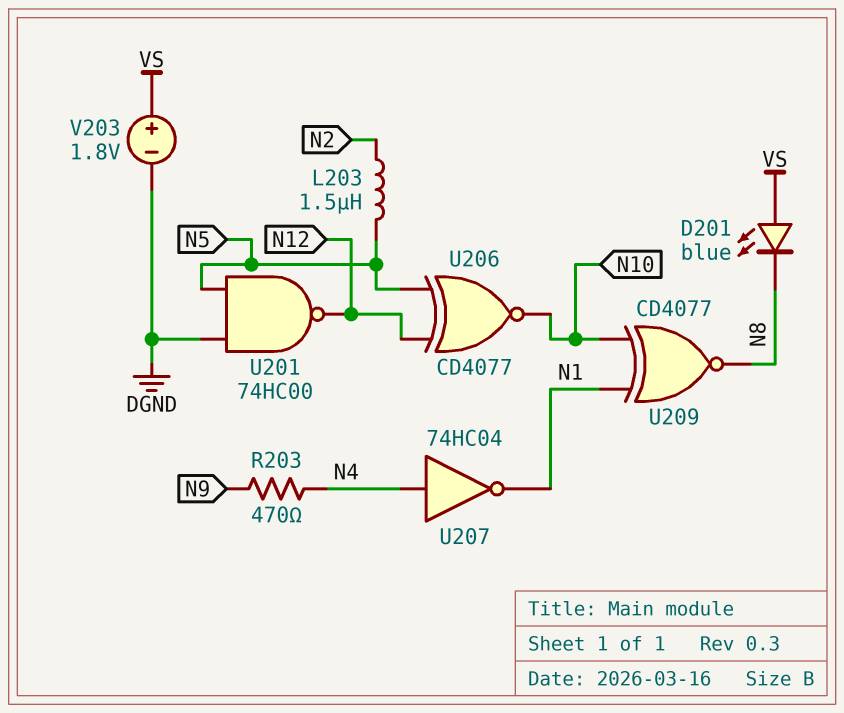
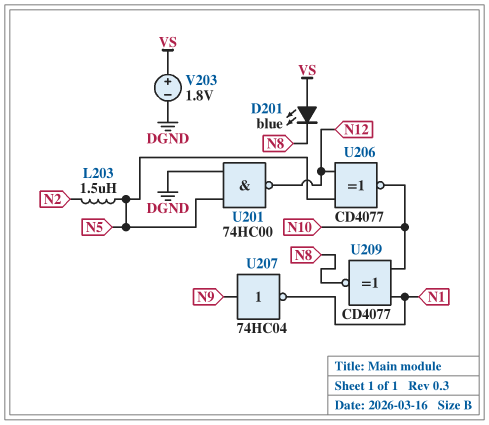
R203: 470 (N4, N9) -> none
U207: NOT 74HC04 (in N4, out N1) -> NOT 74HC04 (in N9, out N1)

